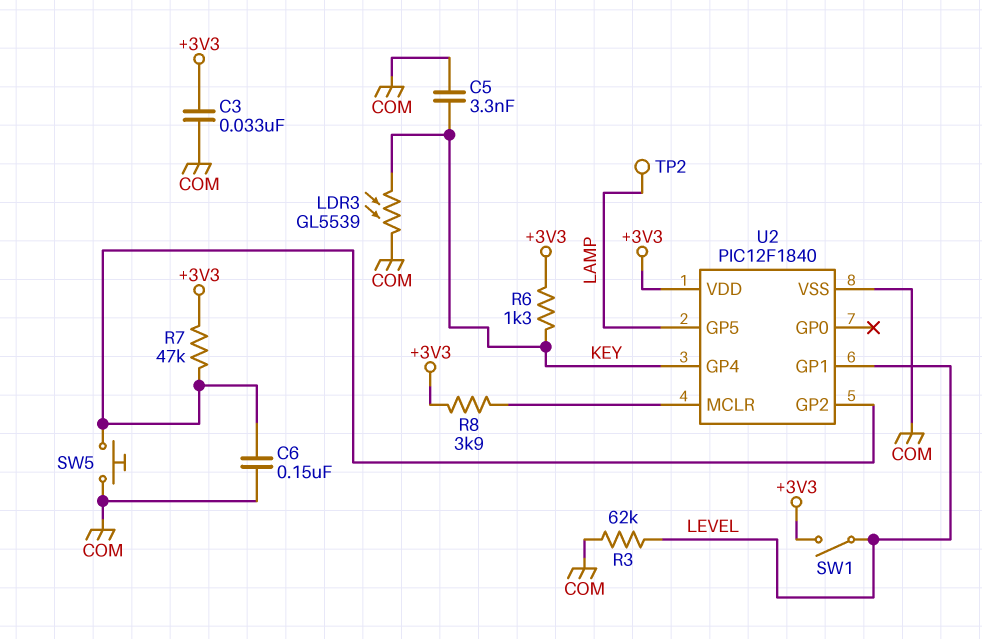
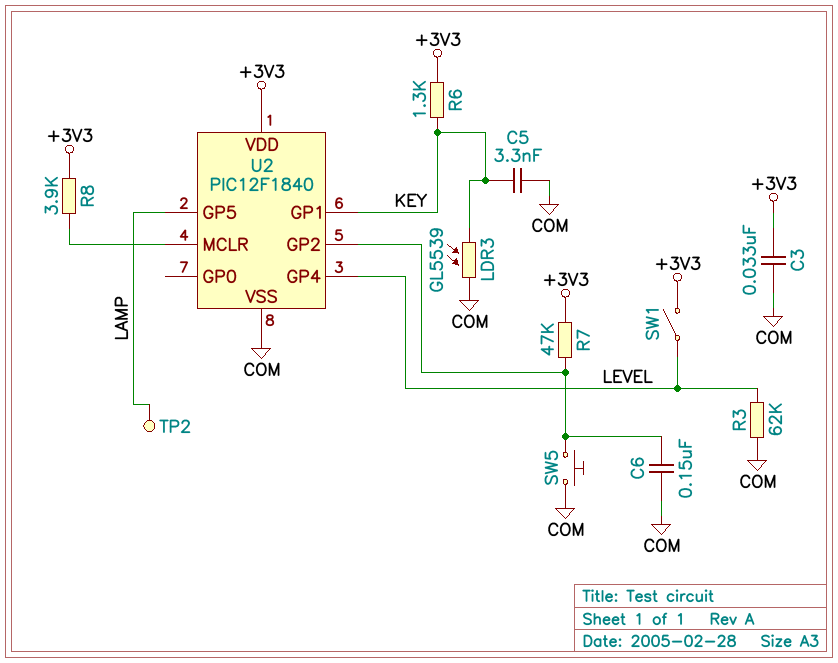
U2 pin GP1: LEVEL -> KEY
U2 pin GP4: KEY -> LEVEL

